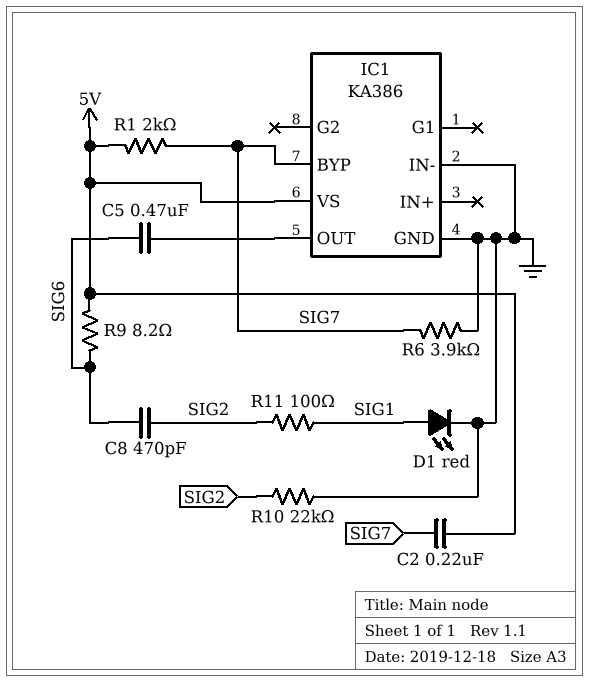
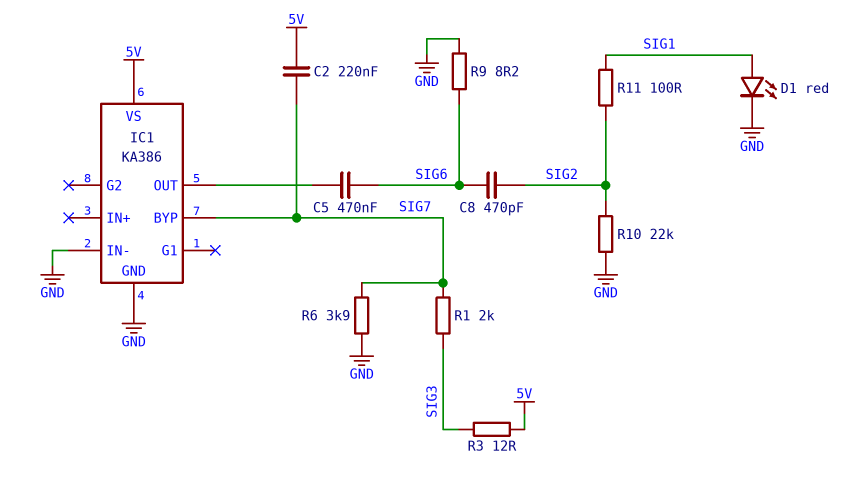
R1: 2k (5V, SIG7) -> 2k (SIG3, SIG7)
R3: none -> 12 (5V, SIG3)
R9: 8.2 (5V, SIG6) -> 8.2 (GND, SIG6)

